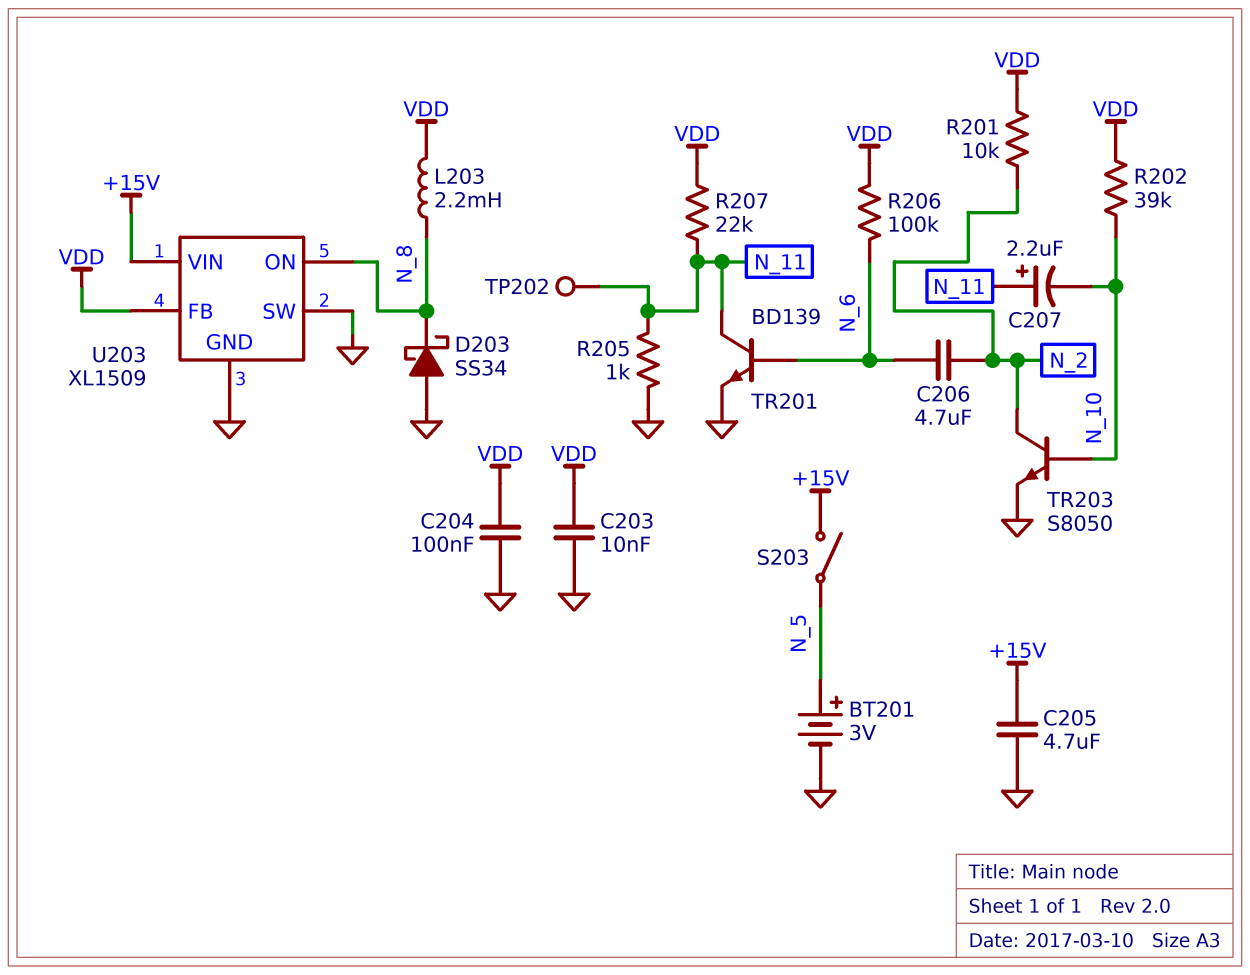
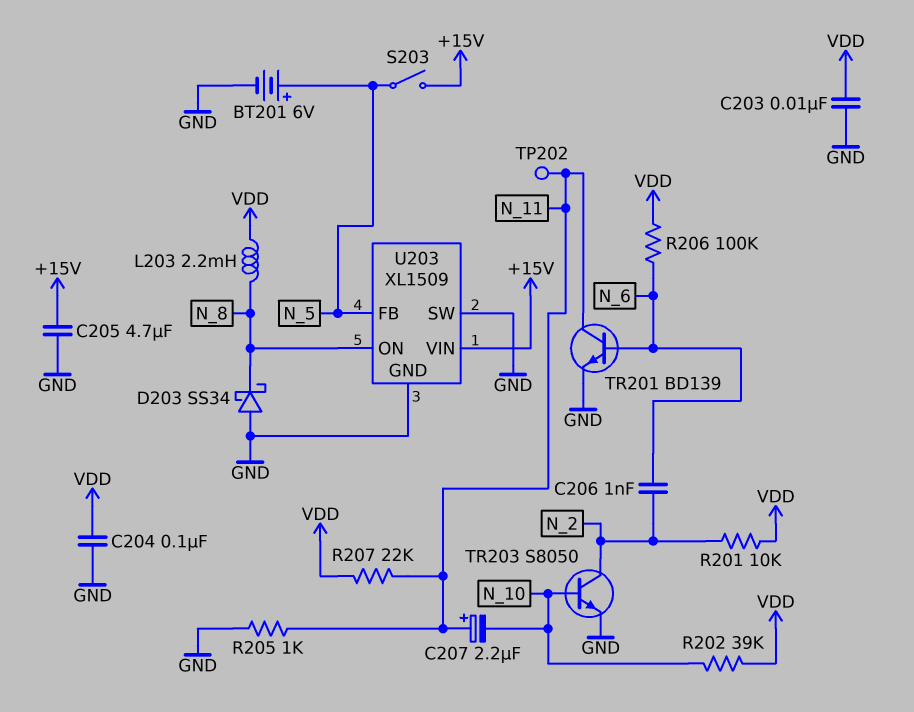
BT201: 3V (plus N_5, minus GND) -> 6V (plus N_5, minus GND)
C206: 4.7uF (N_2, N_6) -> 1nF (N_2, N_6)
U203 pin FB: VDD -> N_5

